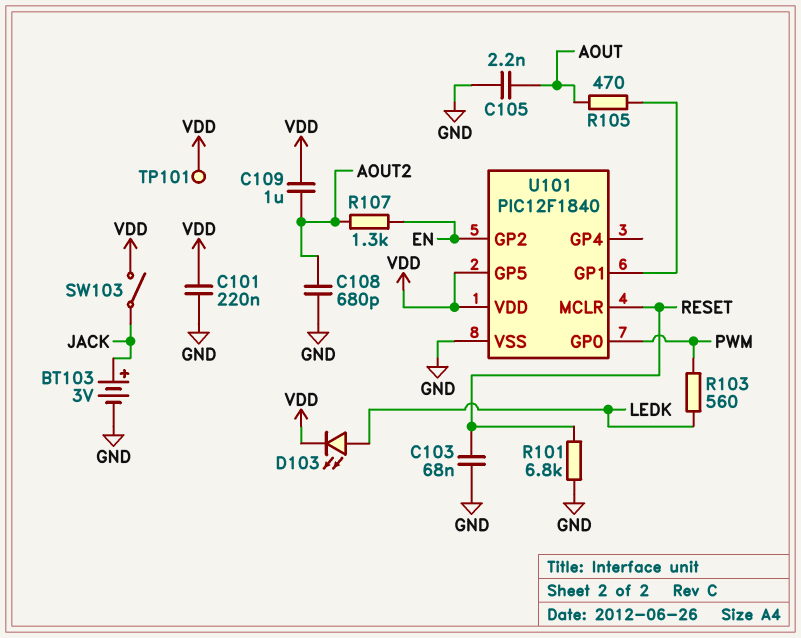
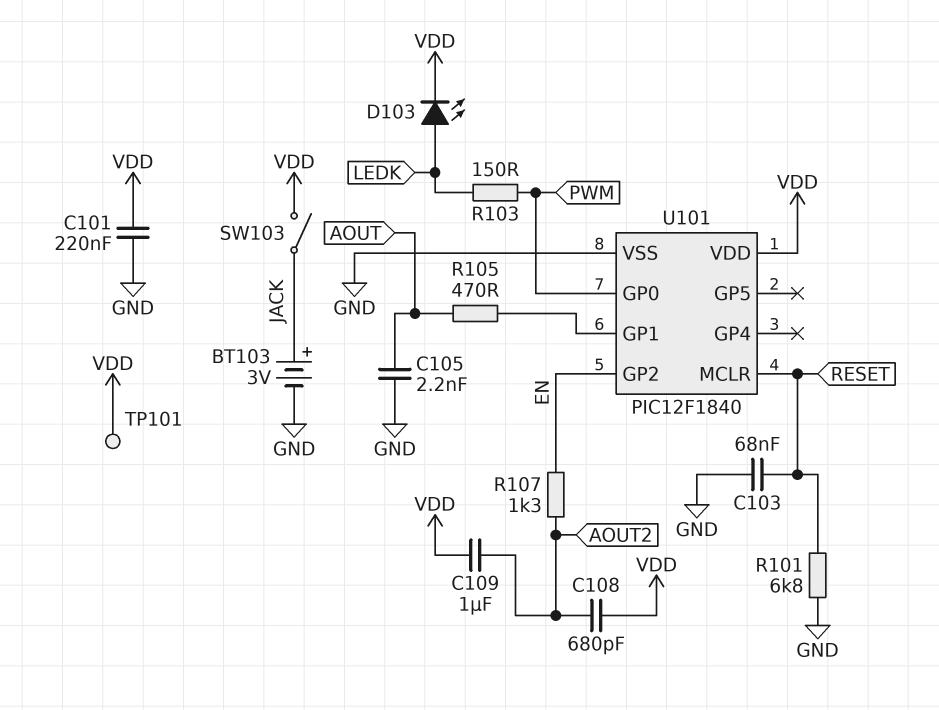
C108: 680pF (AOUT2, GND) -> 680pF (AOUT2, VDD)
R103: 560 (LEDK, PWM) -> 150 (LEDK, PWM)
U101 pin GP5: VDD -> none

